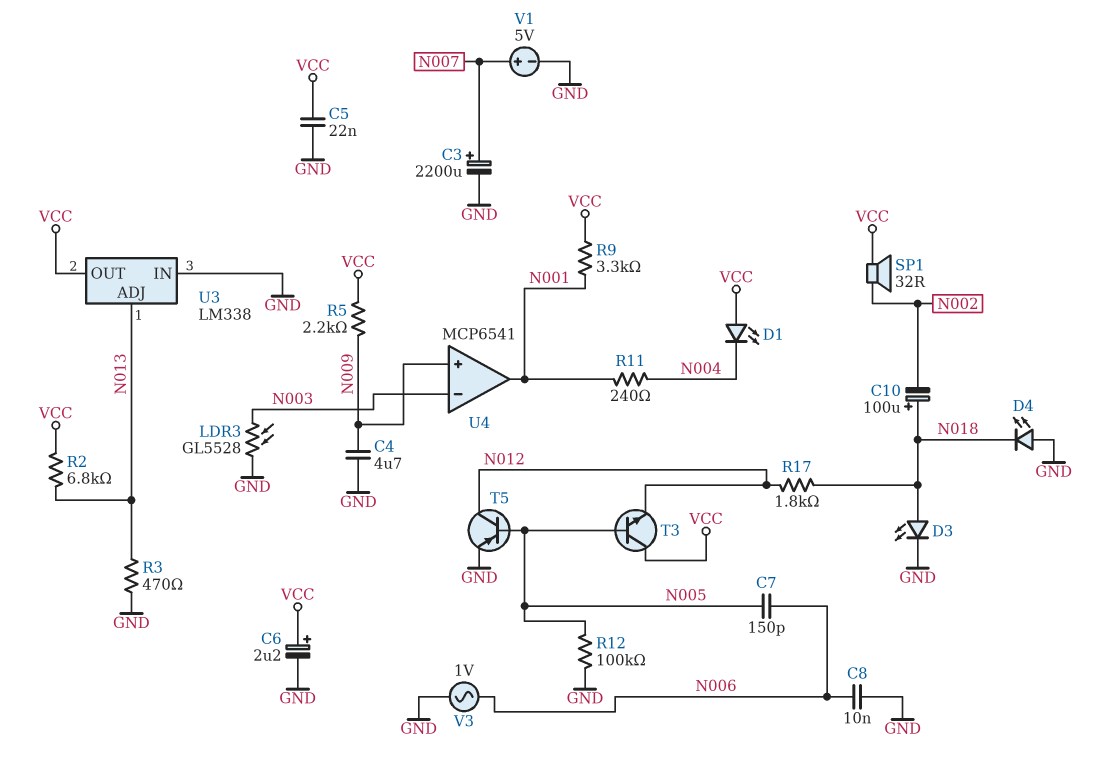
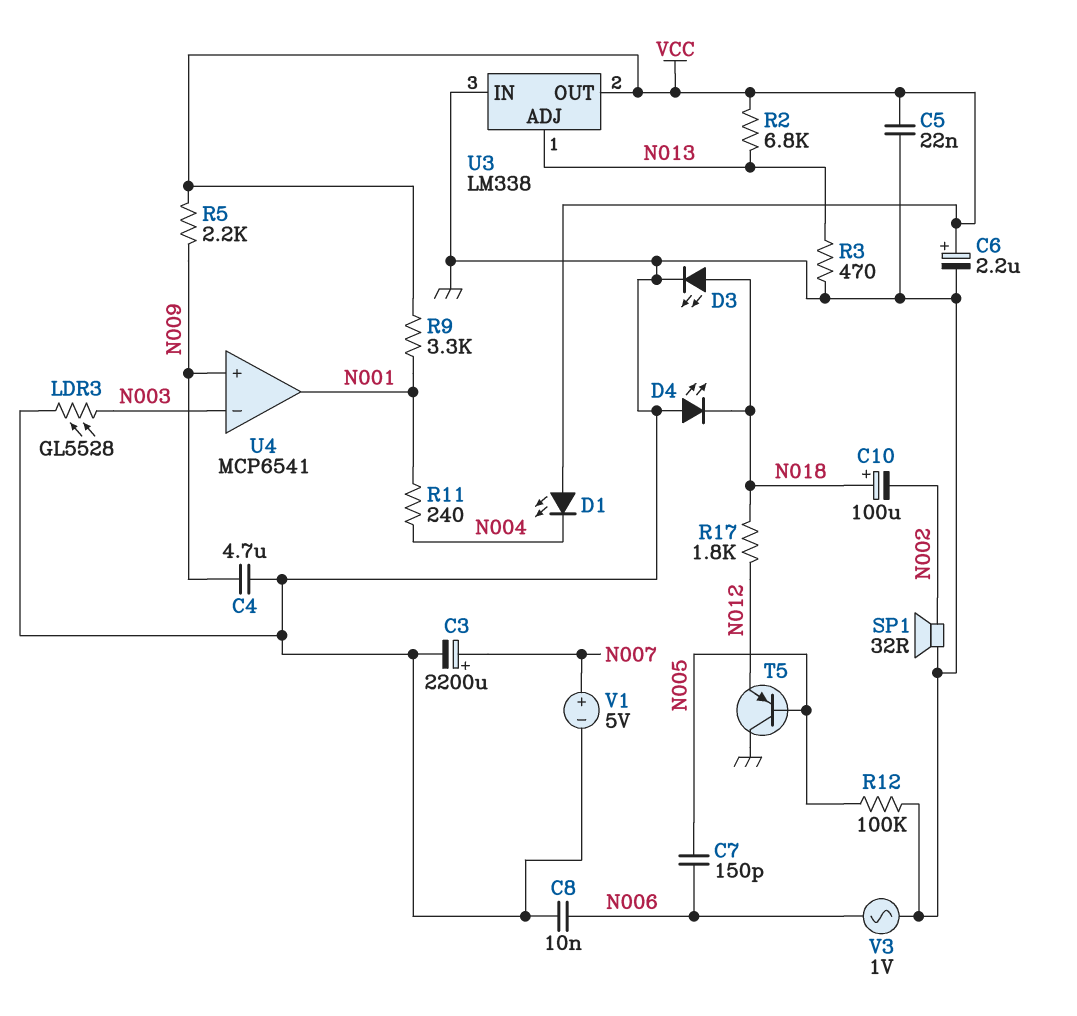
SP1: speaker 32R (N002, VCC) -> speaker 32R (GND, N002)
T3: NPN (B N005, C VCC, E N012) -> none
T5: PNP (B N005, C N012, E GND) -> PNP (B N005, C GND, E N012)

